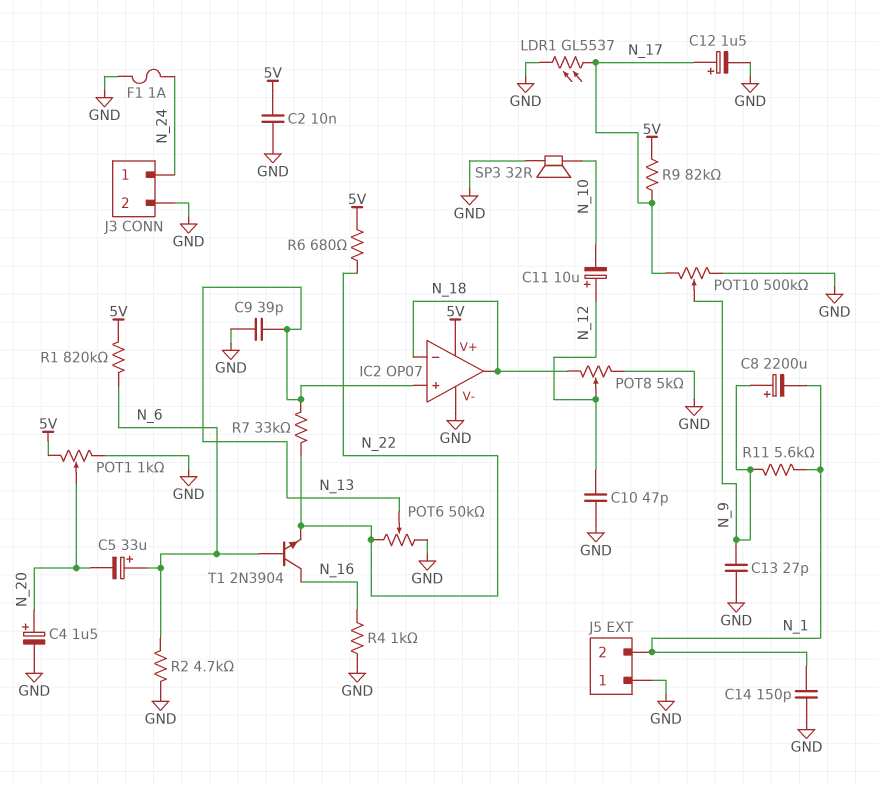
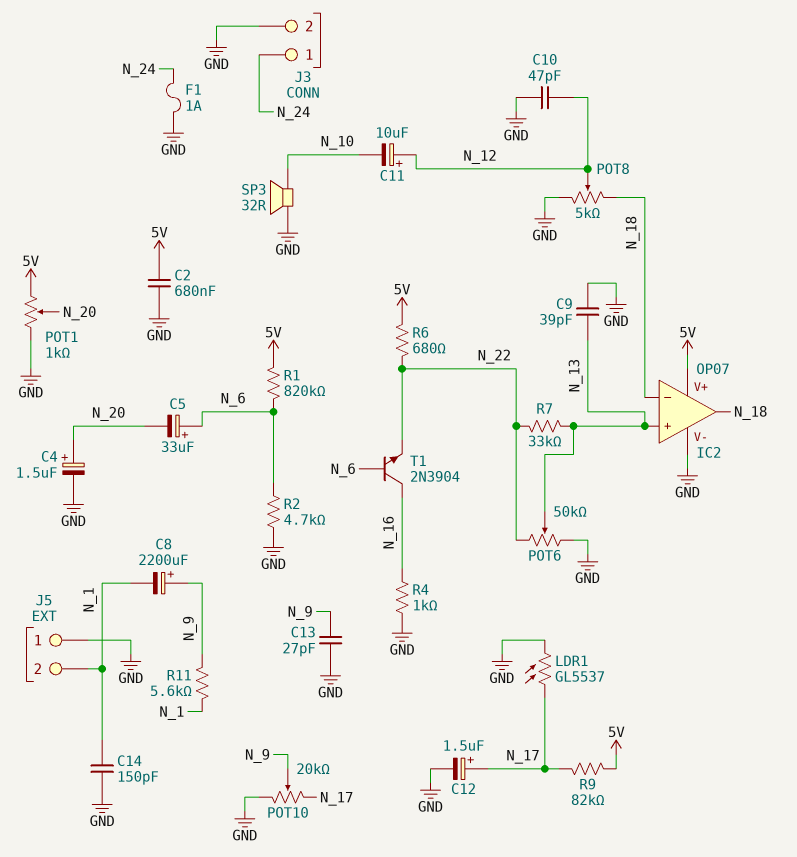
C2: 10nF (5V, GND) -> 680nF (5V, GND)
POT10: 500k (GND, N_17, wiper N_9) -> 20k (GND, N_17, wiper N_9)

